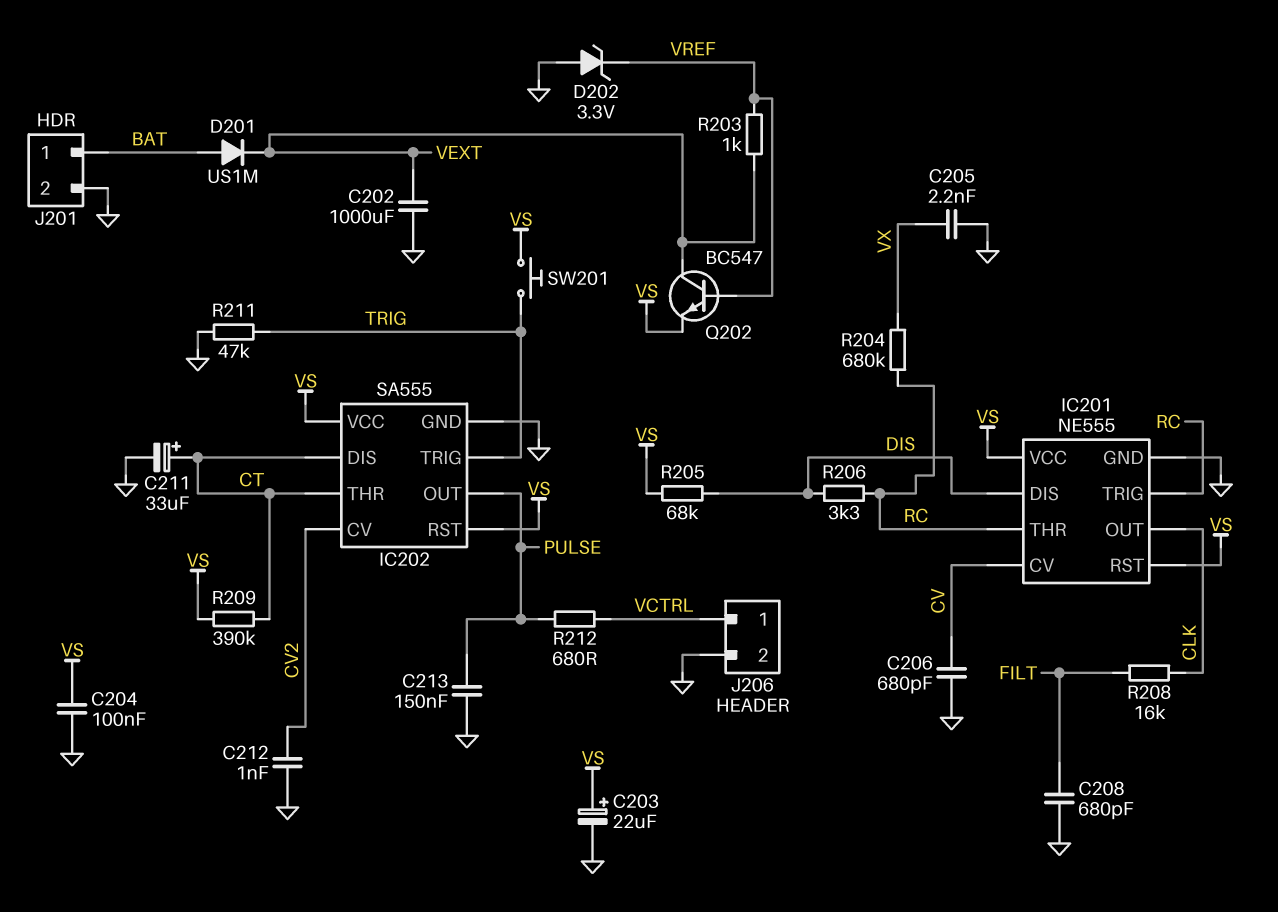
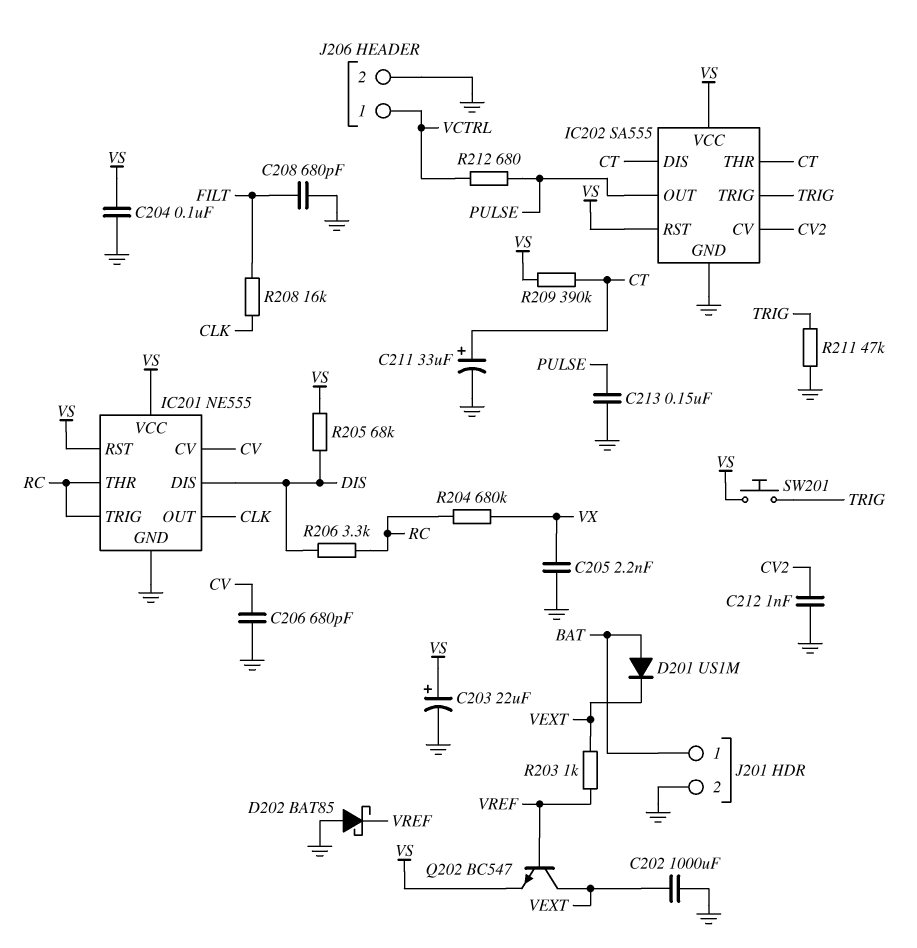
D202: zener 3.3V (A GND, K VREF) -> schottky BAT85 (A GND, K VREF)

